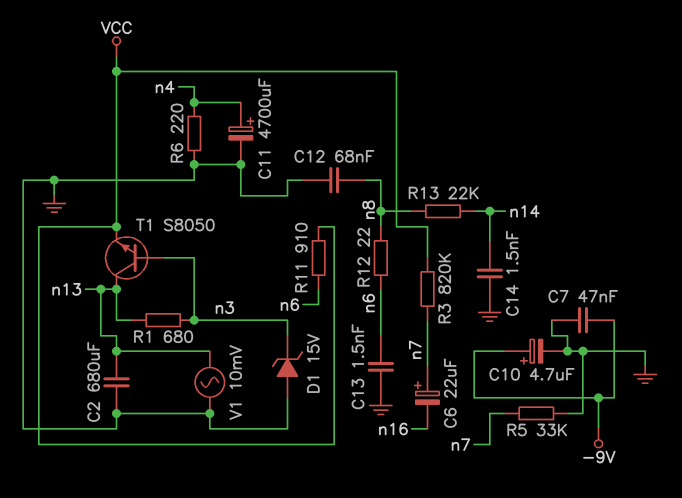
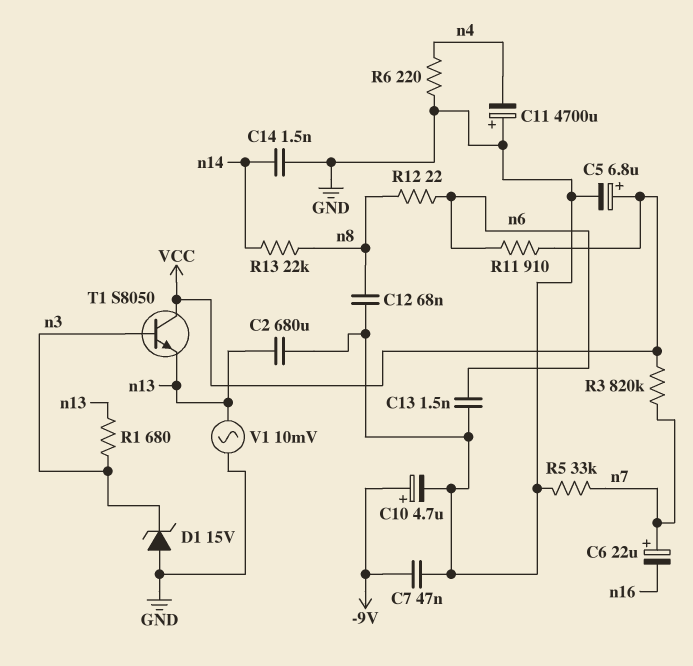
C5: none -> 6.8uF (plus VCC, minus GND)
C11: 4700uF (plus n4, minus GND) -> 4700uF (plus GND, minus n4)
T1: NPN S8050 (B n3, C n13, E VCC) -> NPN S8050 (B n3, C VCC, E n13)

